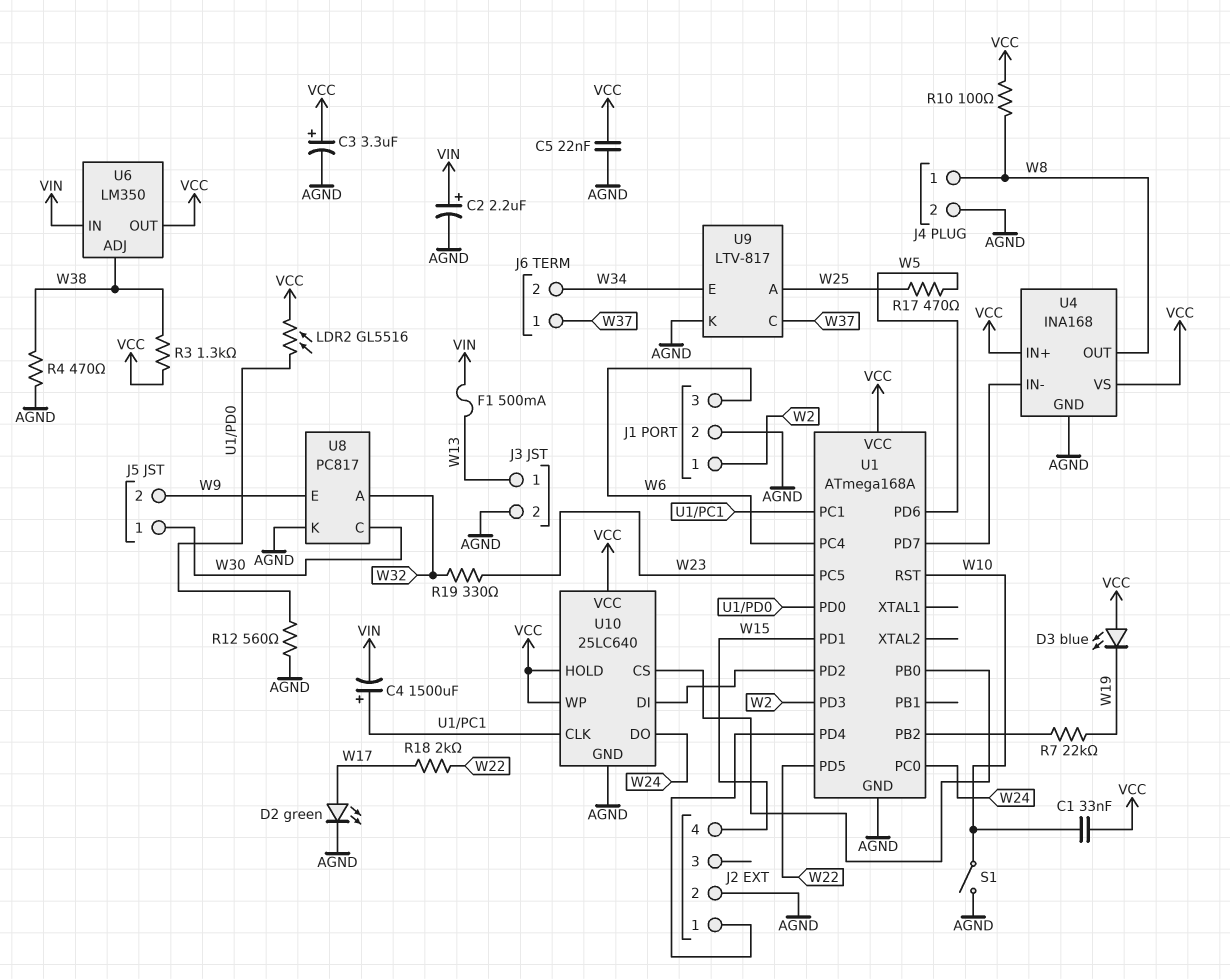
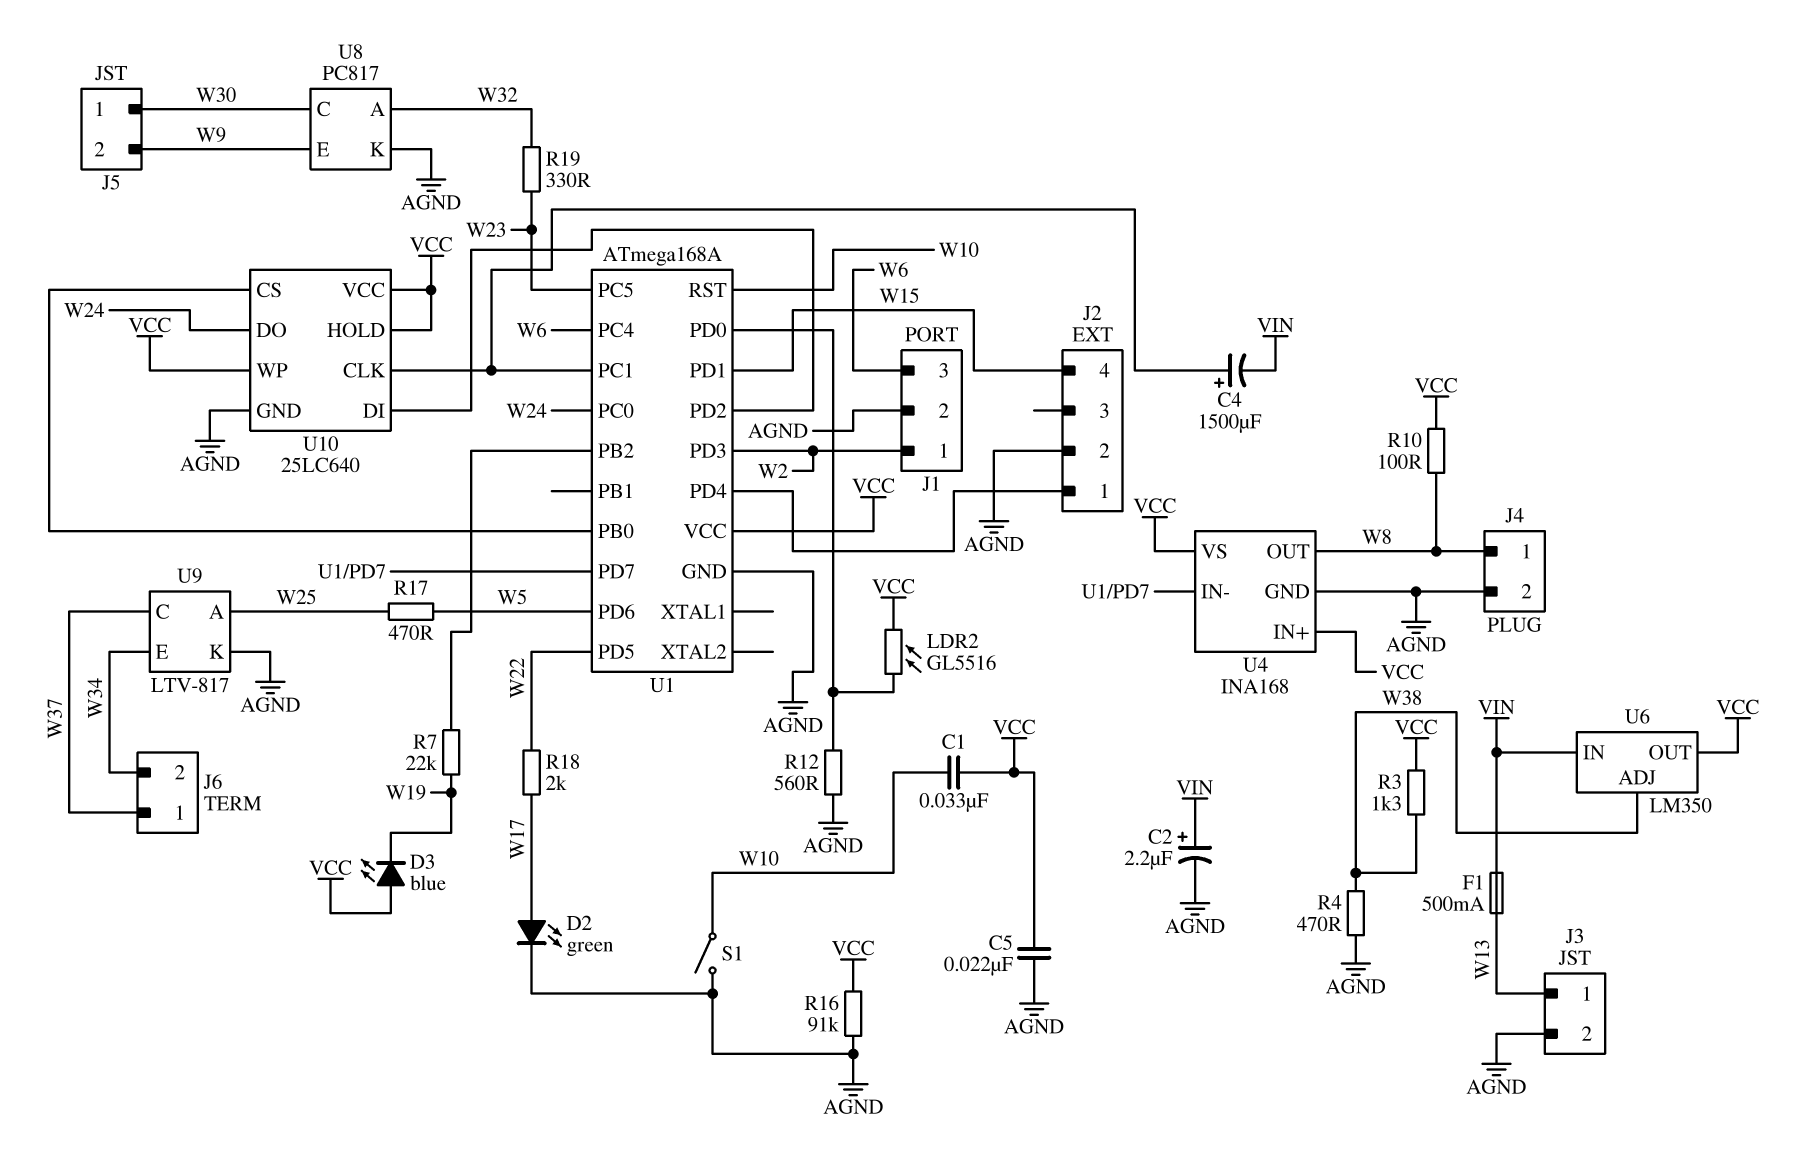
C3: 3.3uF (plus VCC, minus AGND) -> none
R16: none -> 91k (AGND, VCC)

